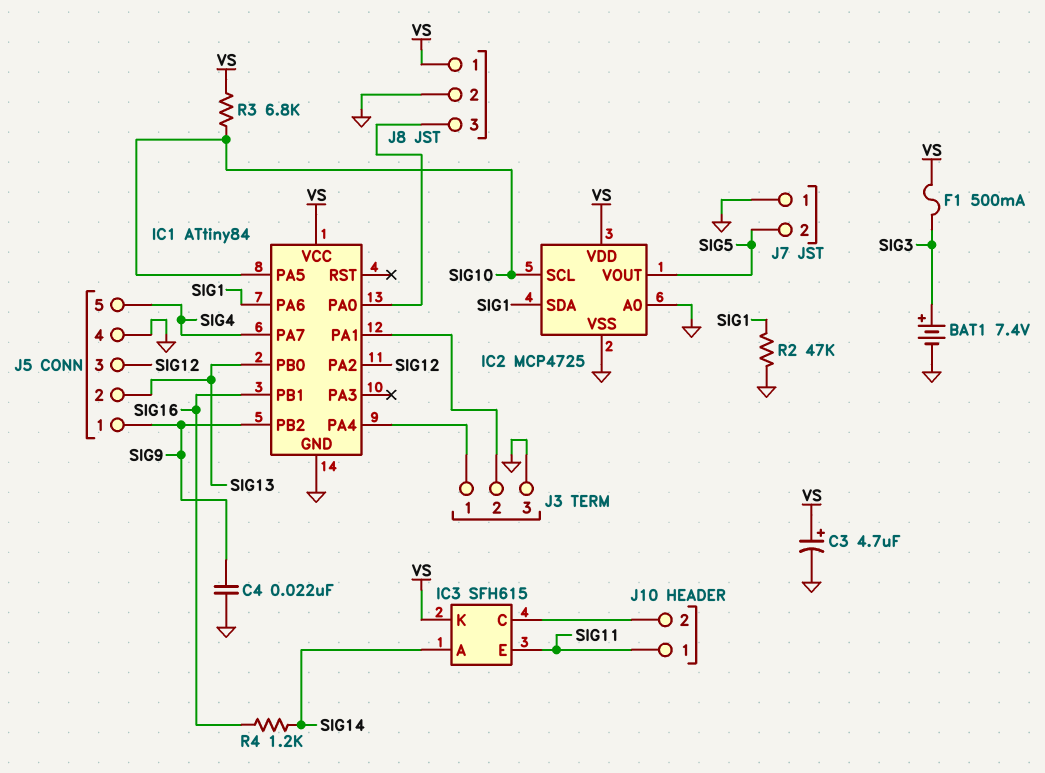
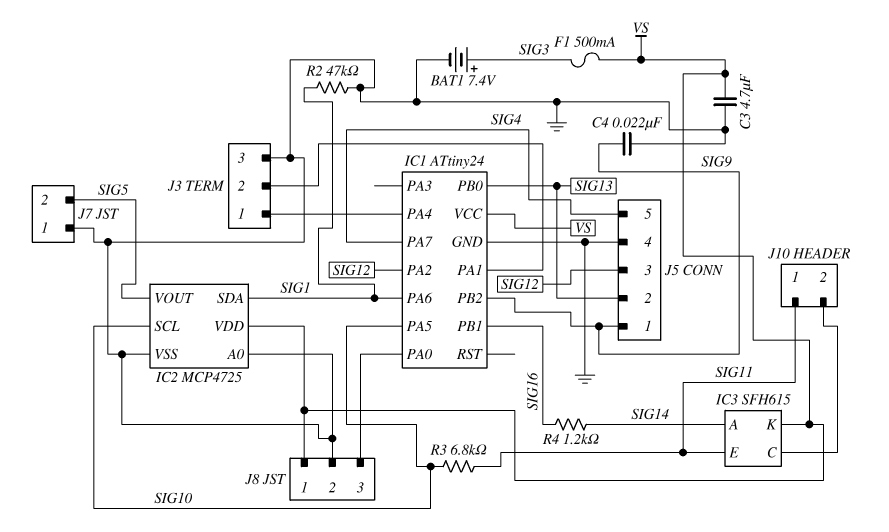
C3: 4.7uF (plus VS, minus GND) -> 4.7uF (GND, VS)
IC1: ATtiny84 -> ATtiny24
R3: 6.8k (SIG10, VS) -> 6.8k (SIG10, SIG11)

